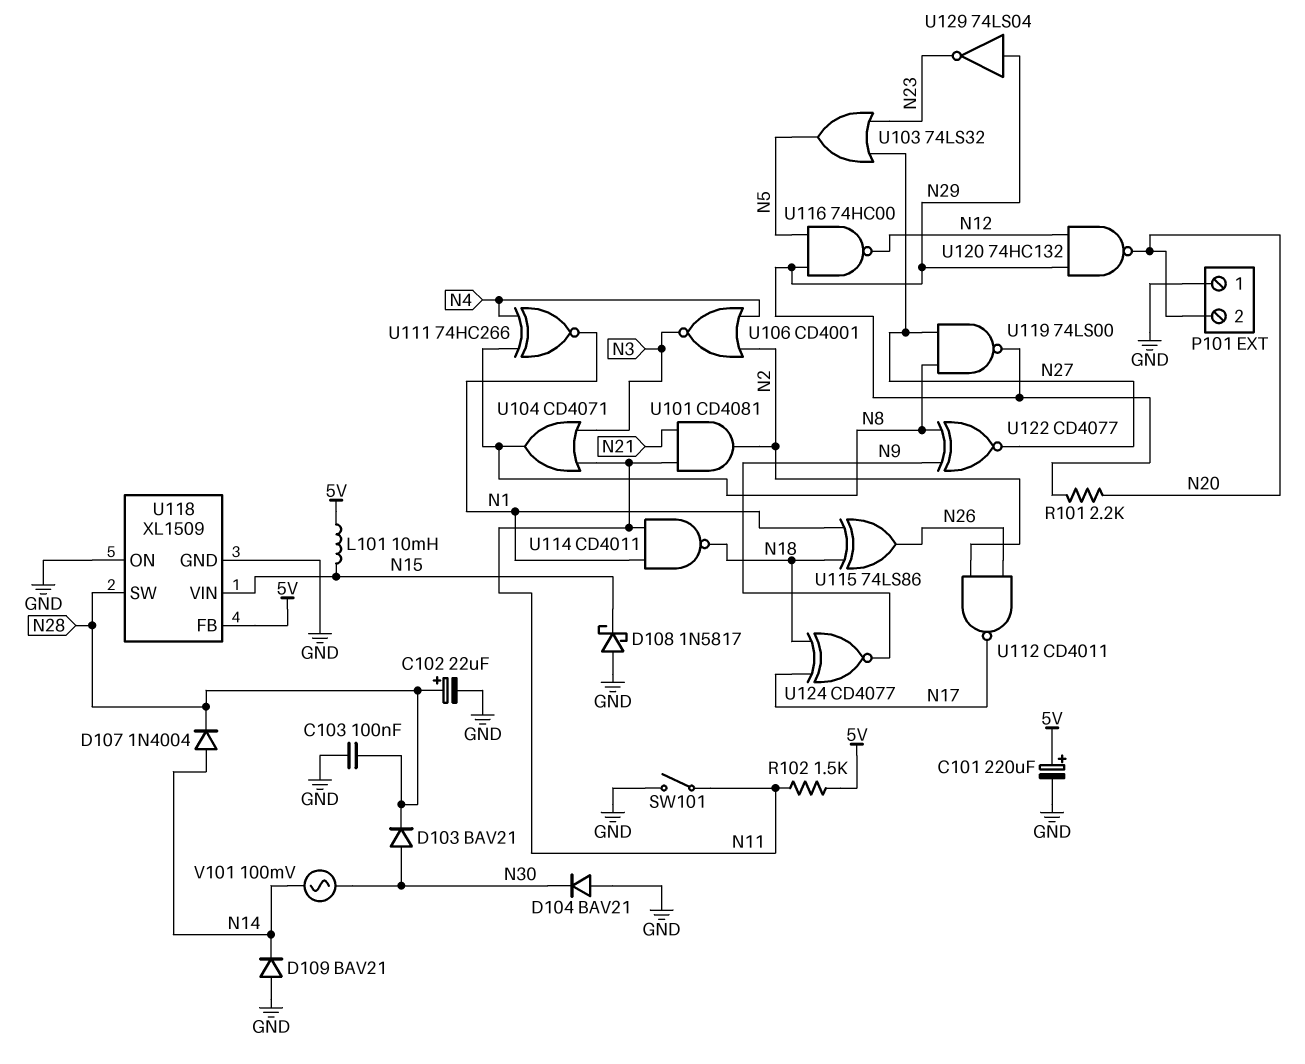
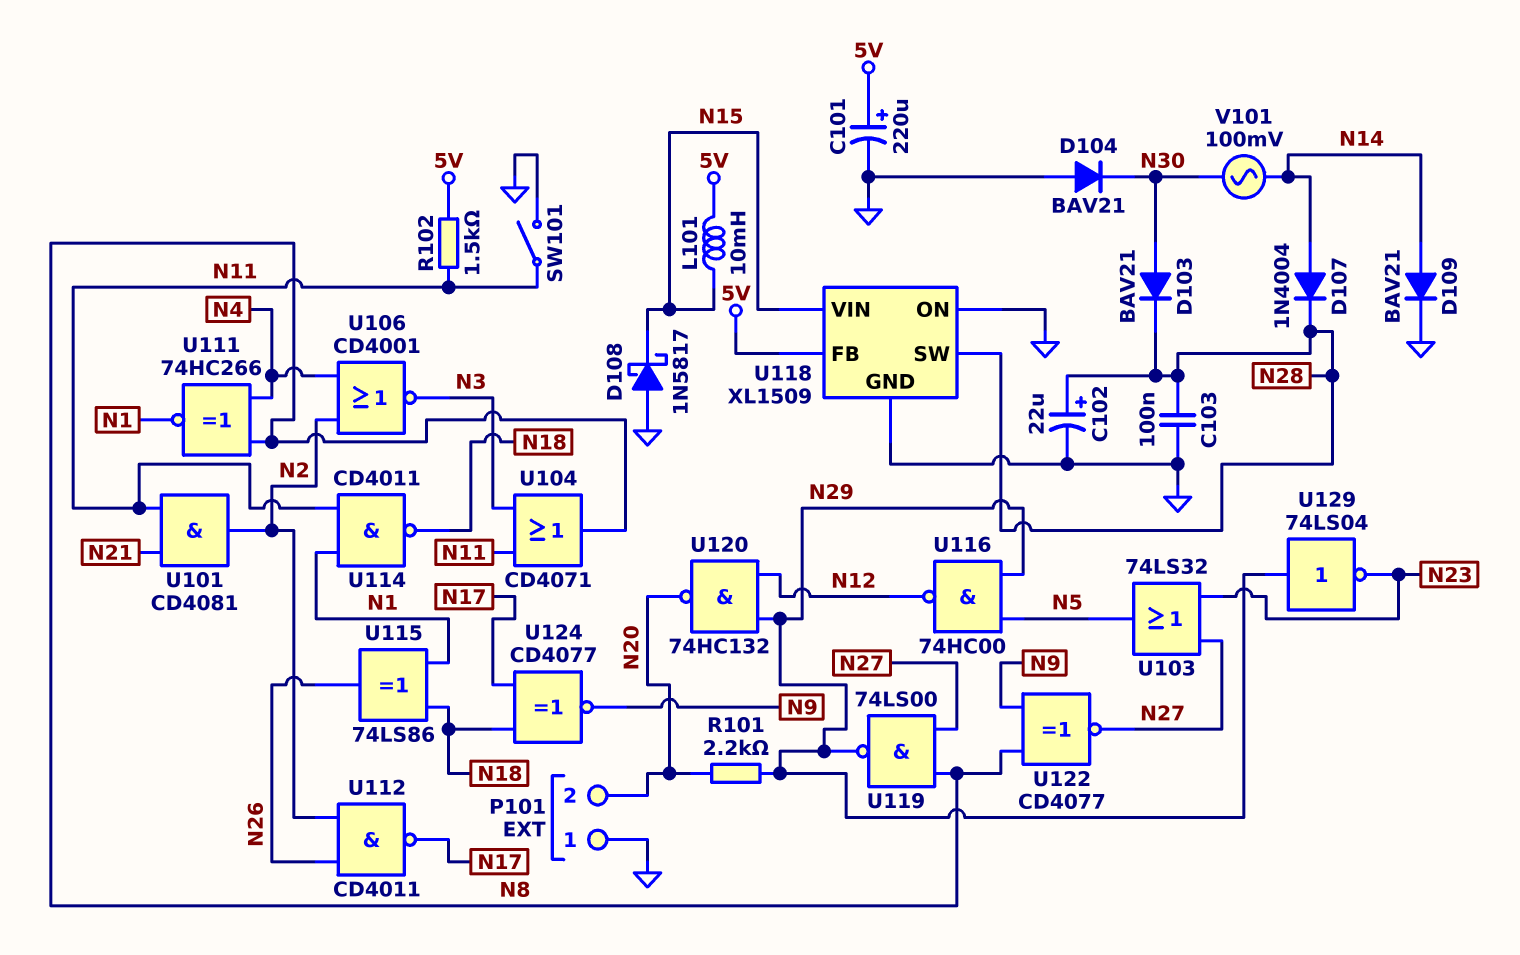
D109: diode BAV21 (A GND, K N14) -> diode BAV21 (A N14, K GND)

